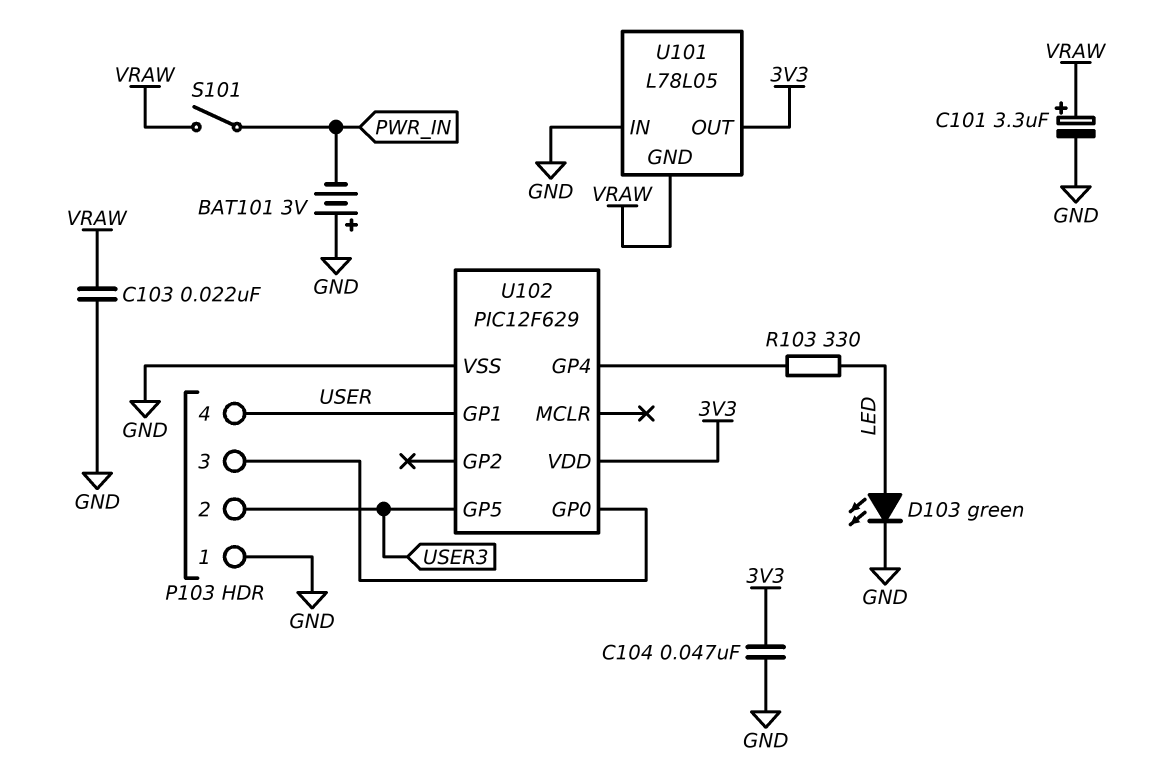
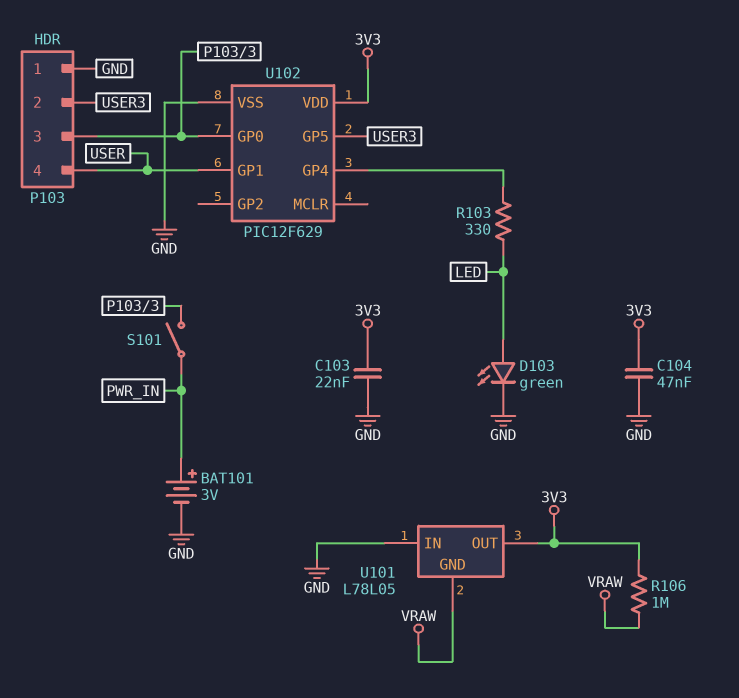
BAT101: 3V (plus GND, minus PWR_IN) -> 3V (plus PWR_IN, minus GND)
C101: 3.3uF (plus VRAW, minus GND) -> none
C103: 22nF (GND, VRAW) -> 22nF (3V3, GND)
R106: none -> 1M (3V3, VRAW)
S101: switch (PWR_IN, VRAW) -> switch (P103/3, PWR_IN)

